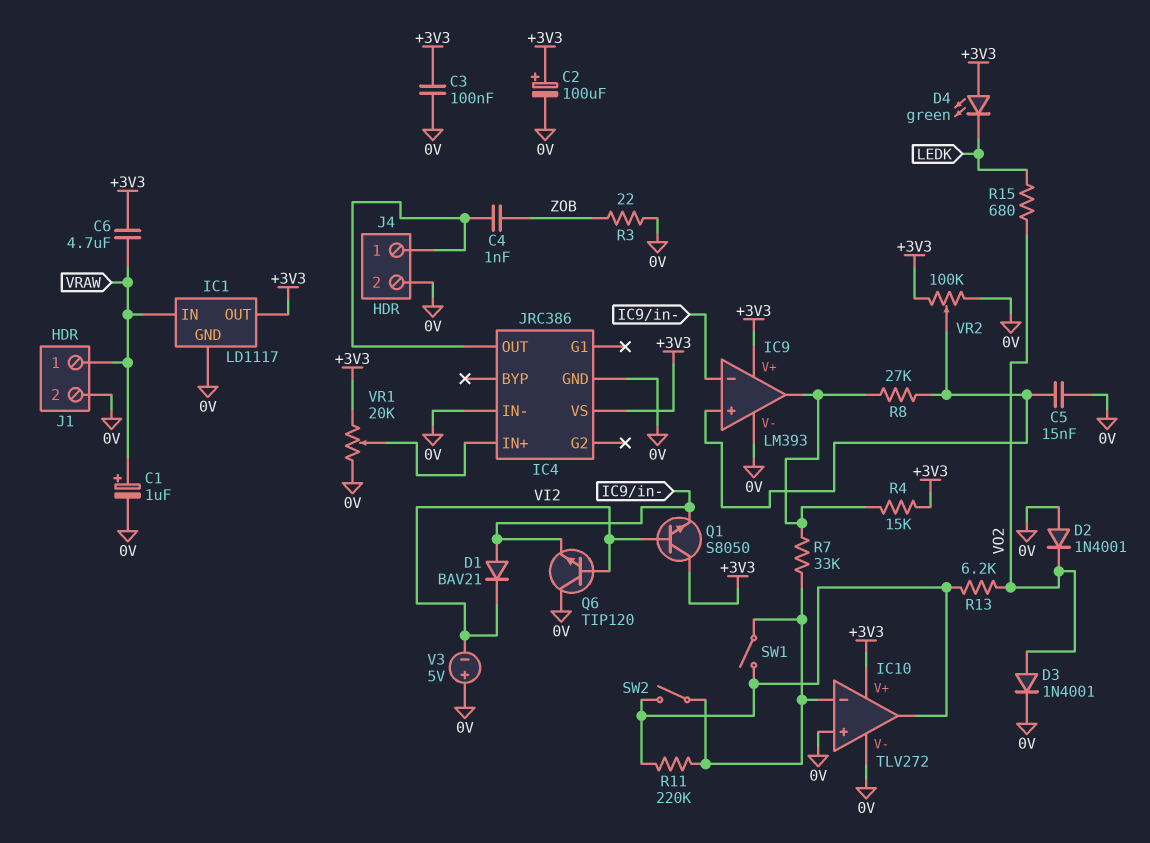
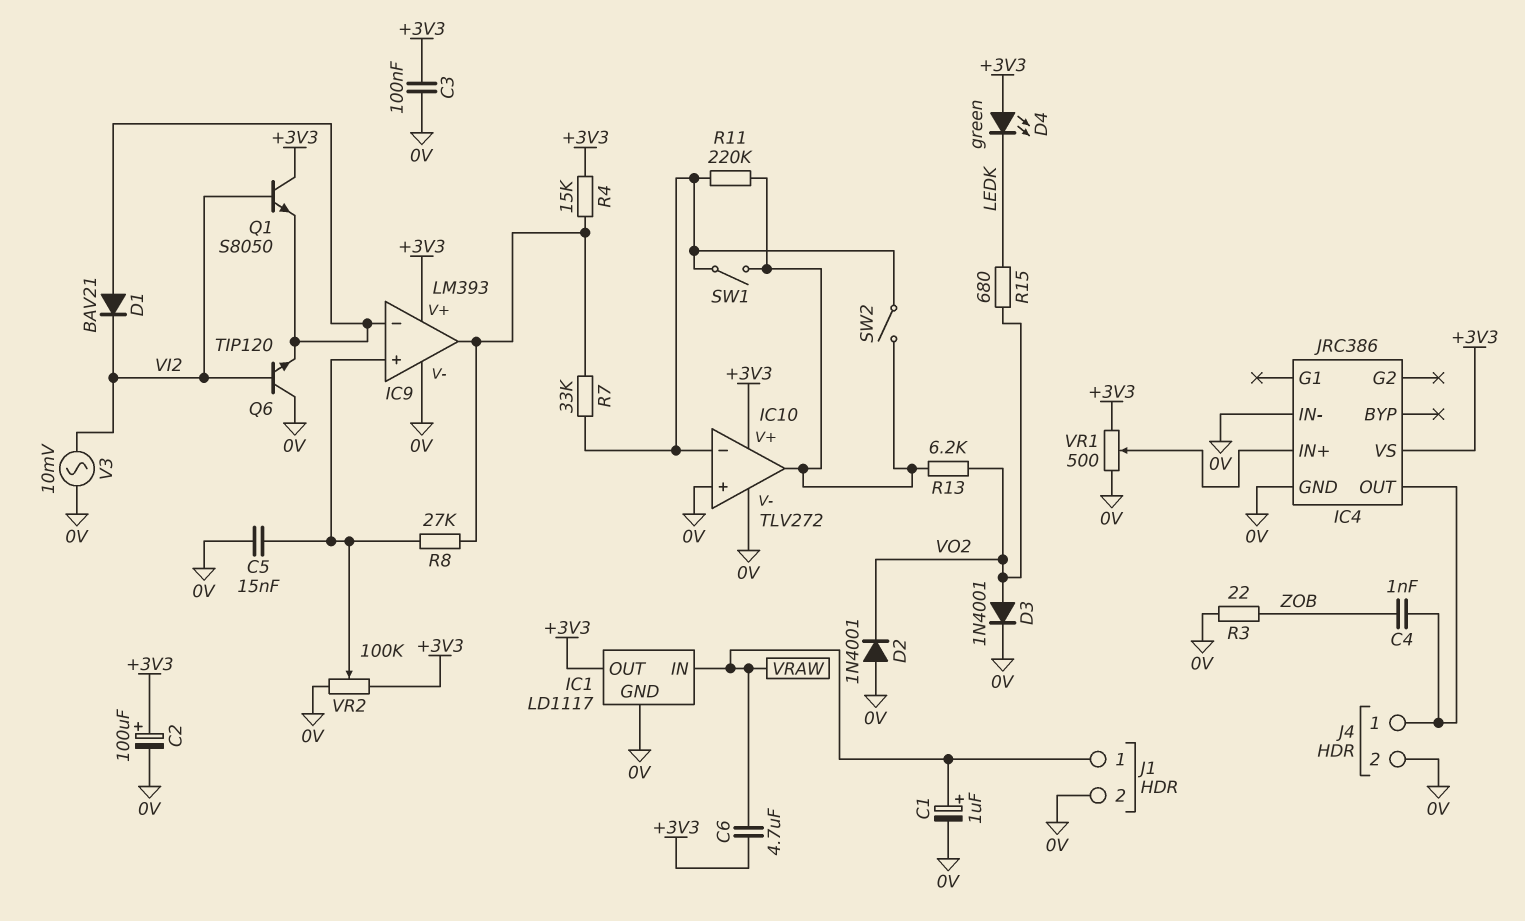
V3: 5V (plus 0V, minus VI2) -> AC 10mV (0V, VI2)
VR1: 20k (+3V3, 0V, wiper IC4/IN+) -> 500 (+3V3, 0V, wiper IC4/IN+)

